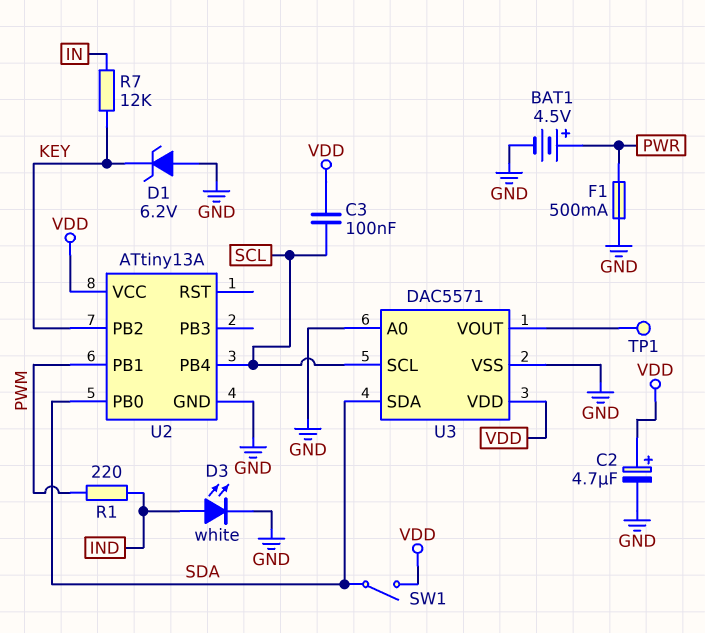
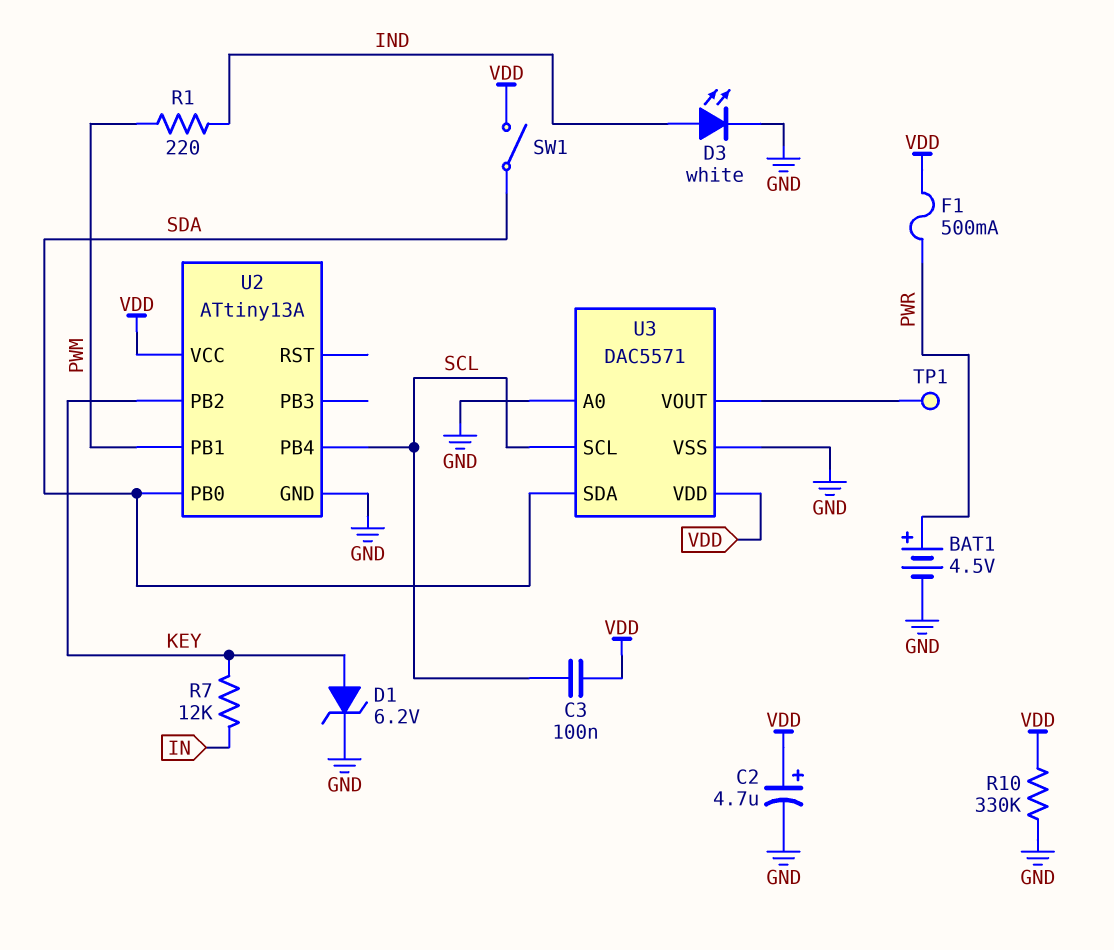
D1: zener 6.2V (A GND, K KEY) -> zener 6.2V (A KEY, K GND)
F1: 500mA (GND, PWR) -> 500mA (PWR, VDD)
R10: none -> 330k (GND, VDD)

